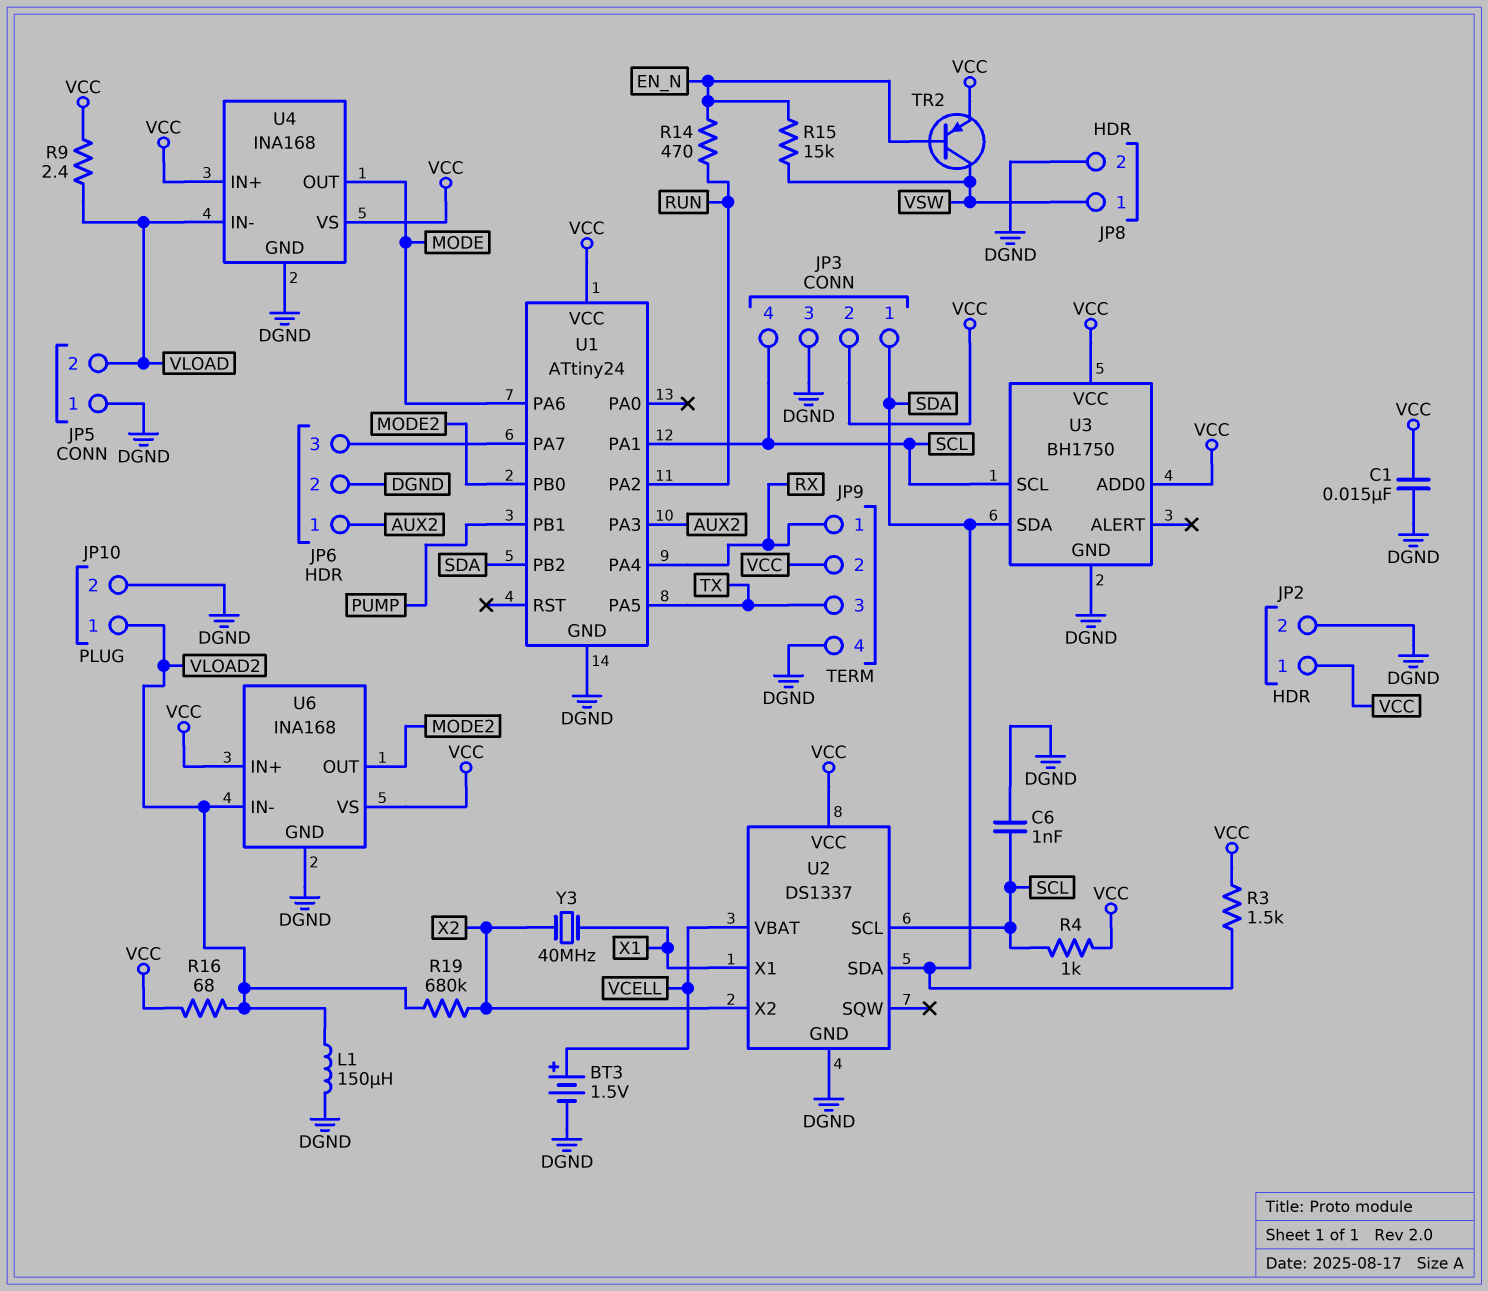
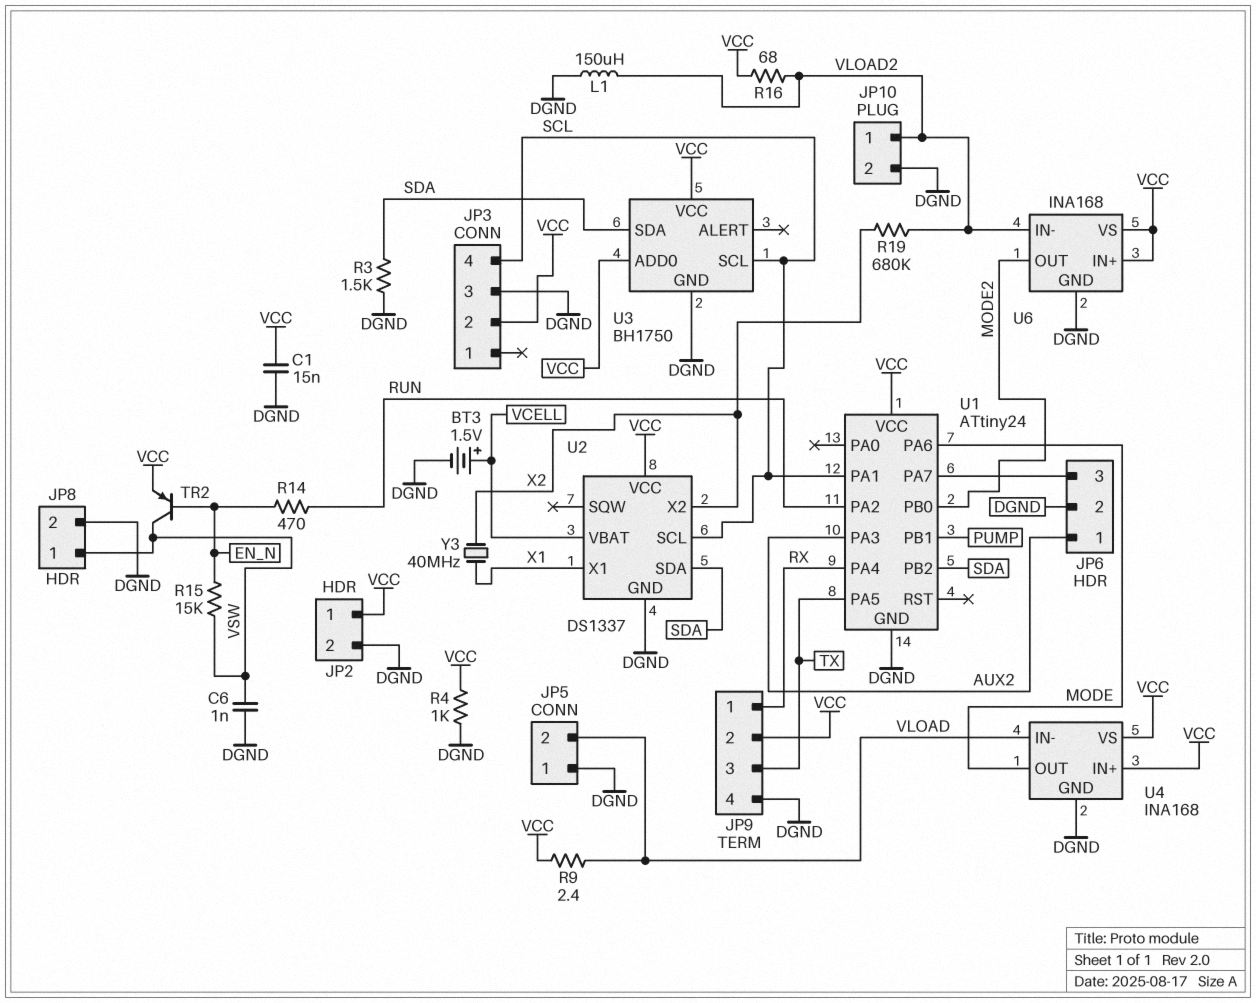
C6: 1nF (DGND, SCL) -> 1nF (DGND, VSW)
JP3 pin 1: SDA -> none
R3: 1.5k (SDA, VCC) -> 1.5k (DGND, SDA)
R4: 1k (SCL, VCC) -> 1k (DGND, VCC)

